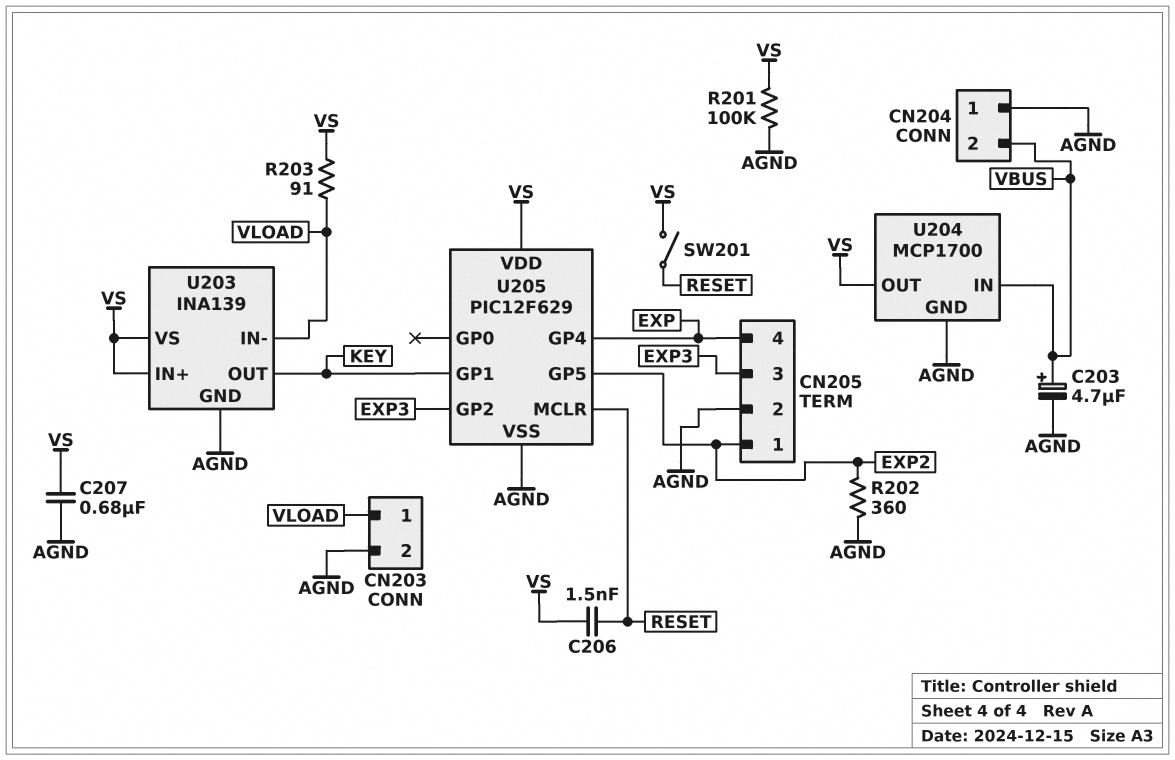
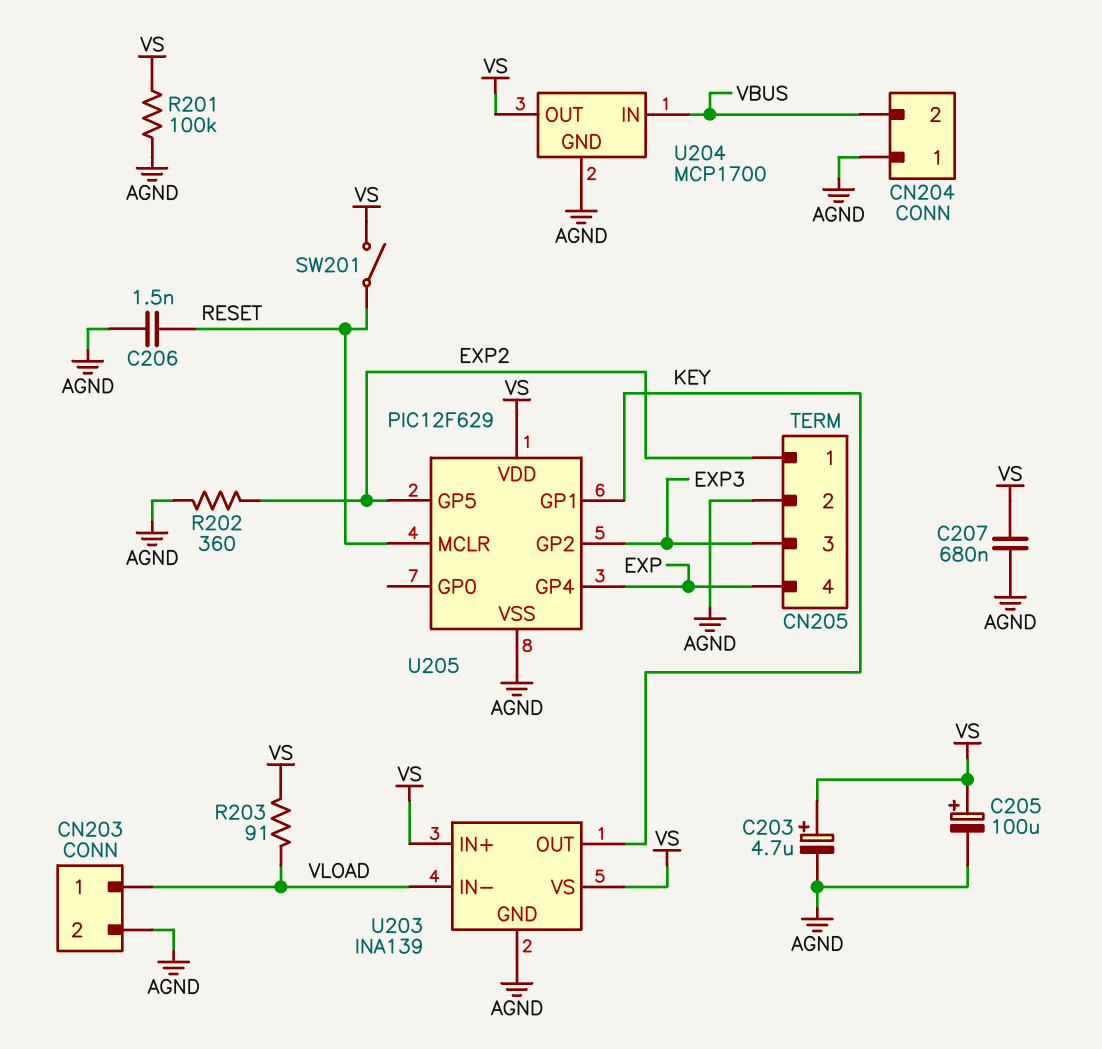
C203: 4.7uF (plus VBUS, minus AGND) -> 4.7uF (plus VS, minus AGND)
C205: none -> 100uF (plus VS, minus AGND)
C206: 1.5nF (RESET, VS) -> 1.5nF (AGND, RESET)

